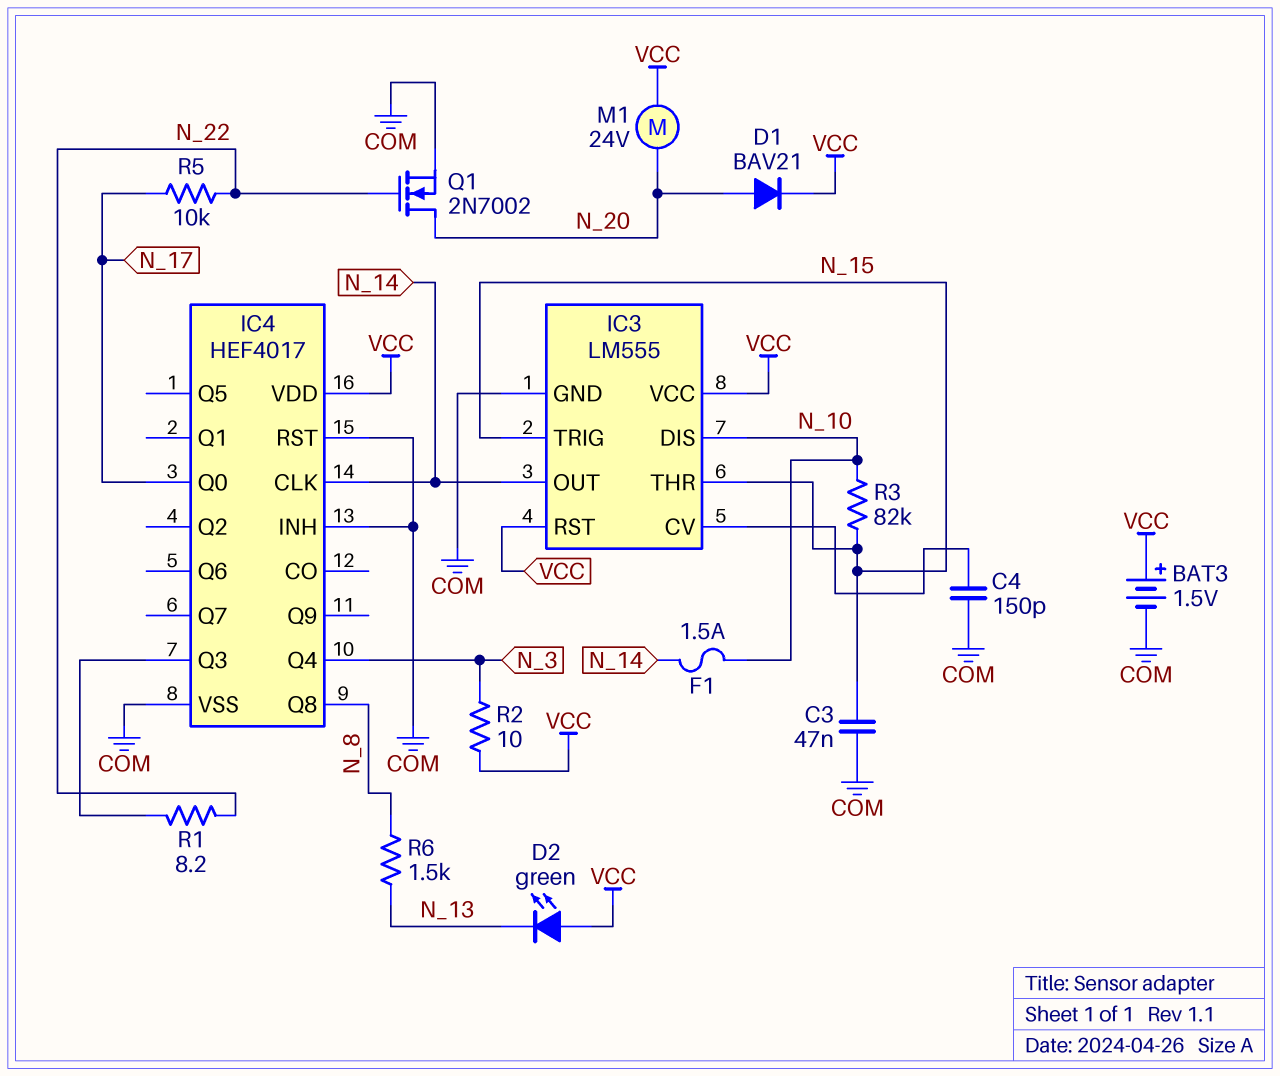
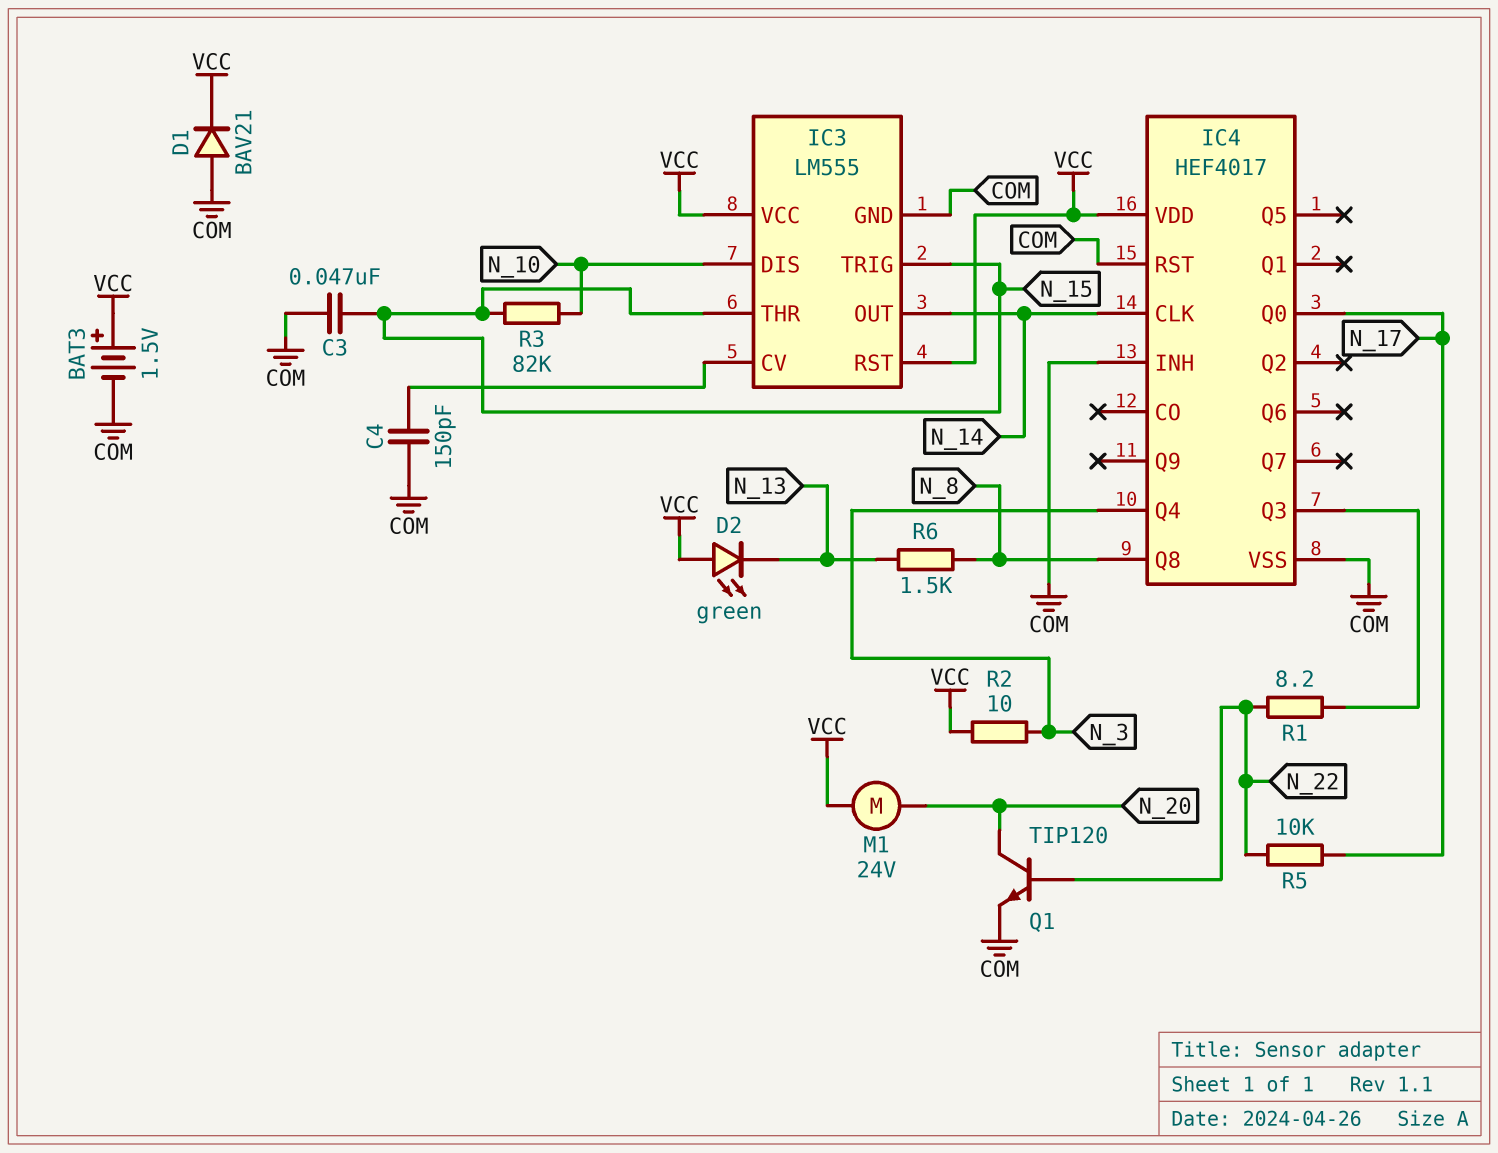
D1: diode BAV21 (A N_20, K VCC) -> diode BAV21 (A COM, K VCC)
F1: 1.5A (N_10, N_14) -> none
Q1: NMOS 2N7002 (G N_22, D N_20, S COM) -> NPN TIP120 (B N_22, C N_20, E COM)

